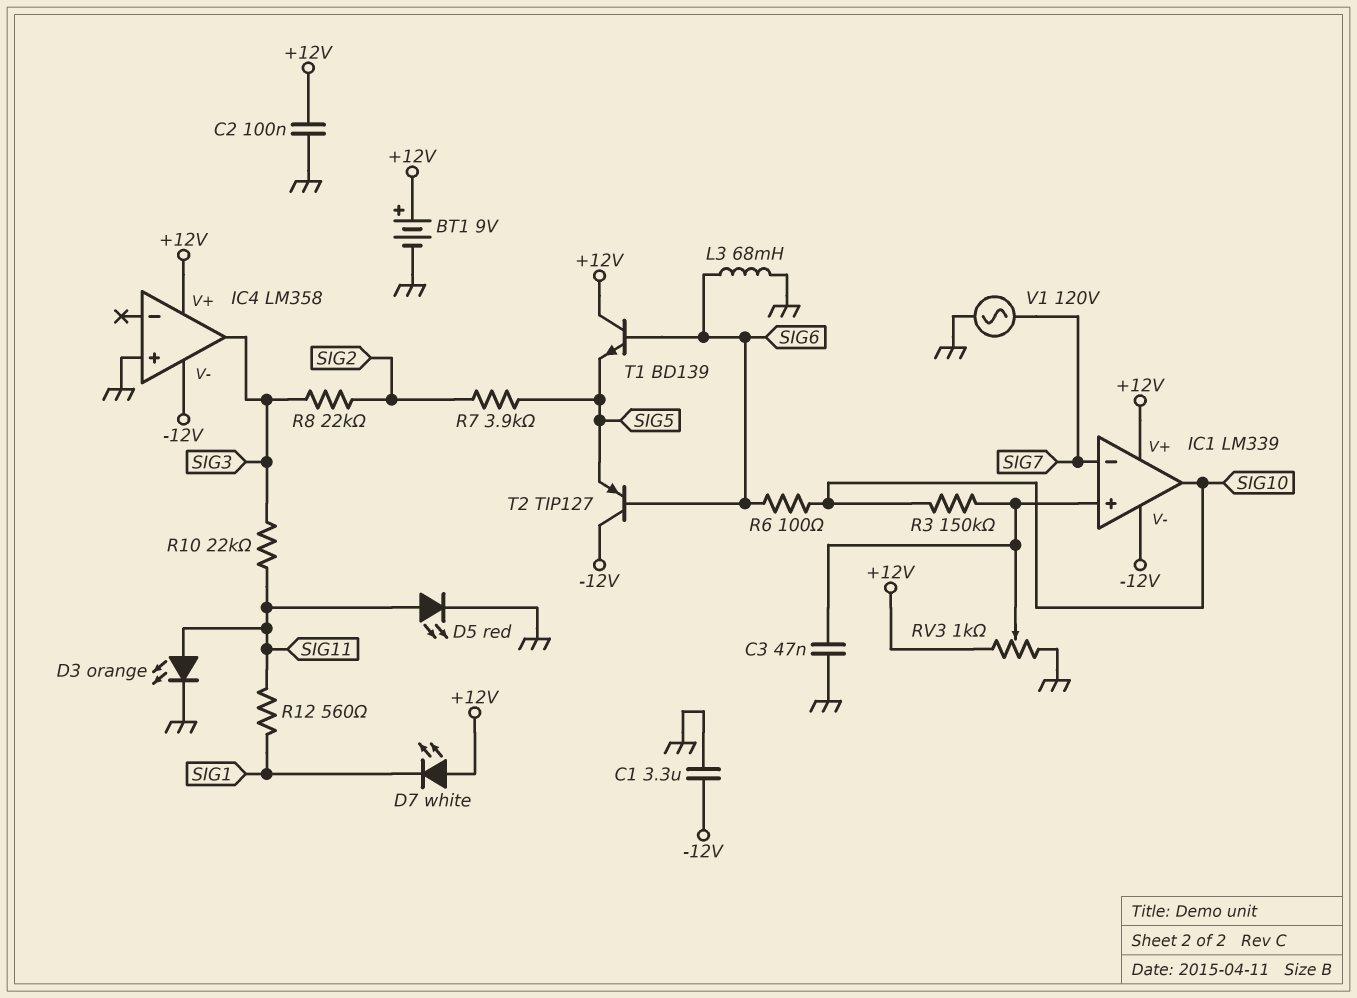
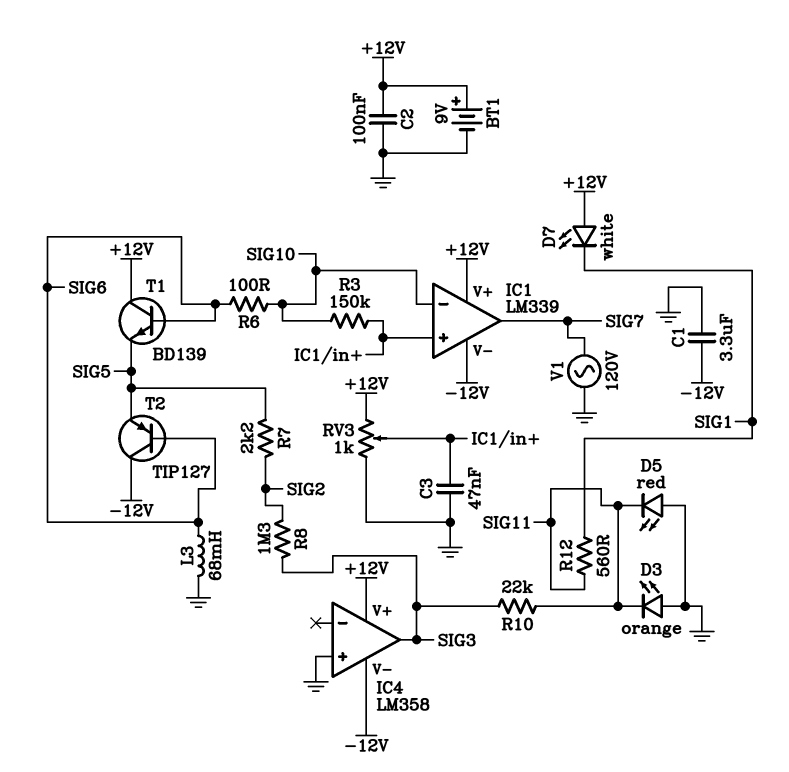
D3: LED orange (A SIG11, K GND) -> LED orange (A GND, K SIG11)
D5: LED red (A SIG11, K GND) -> LED red (A GND, K SIG11)
IC1 pin in-: SIG7 -> SIG10
IC1 pin out: SIG10 -> SIG7
R7: 3.9k (SIG2, SIG5) -> 2.2k (SIG2, SIG5)
R8: 22k (SIG2, SIG3) -> 1.3M (SIG2, SIG3)

